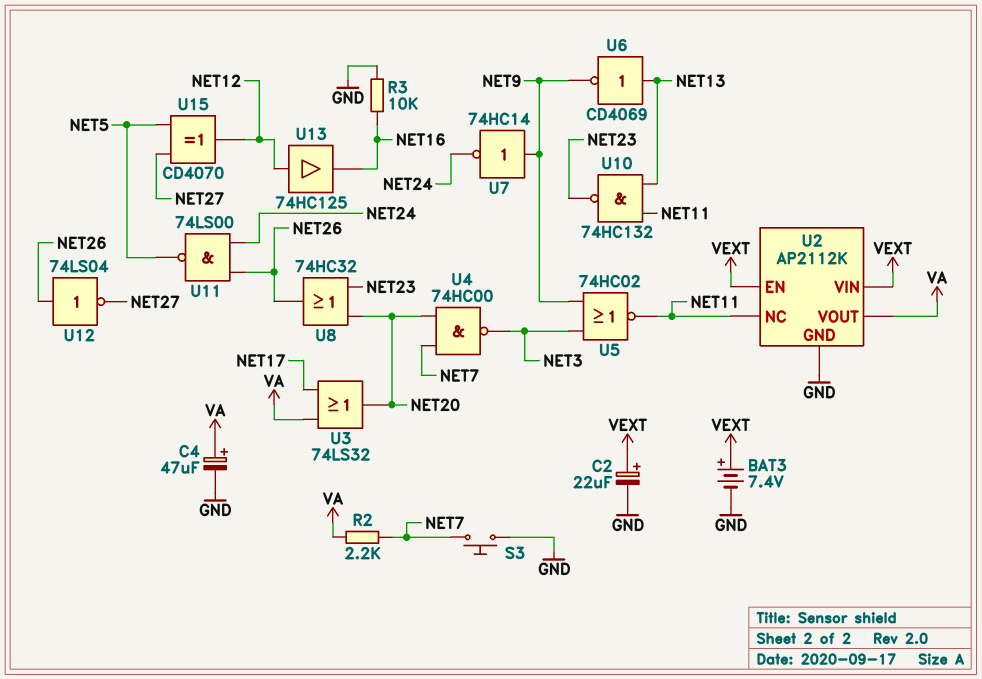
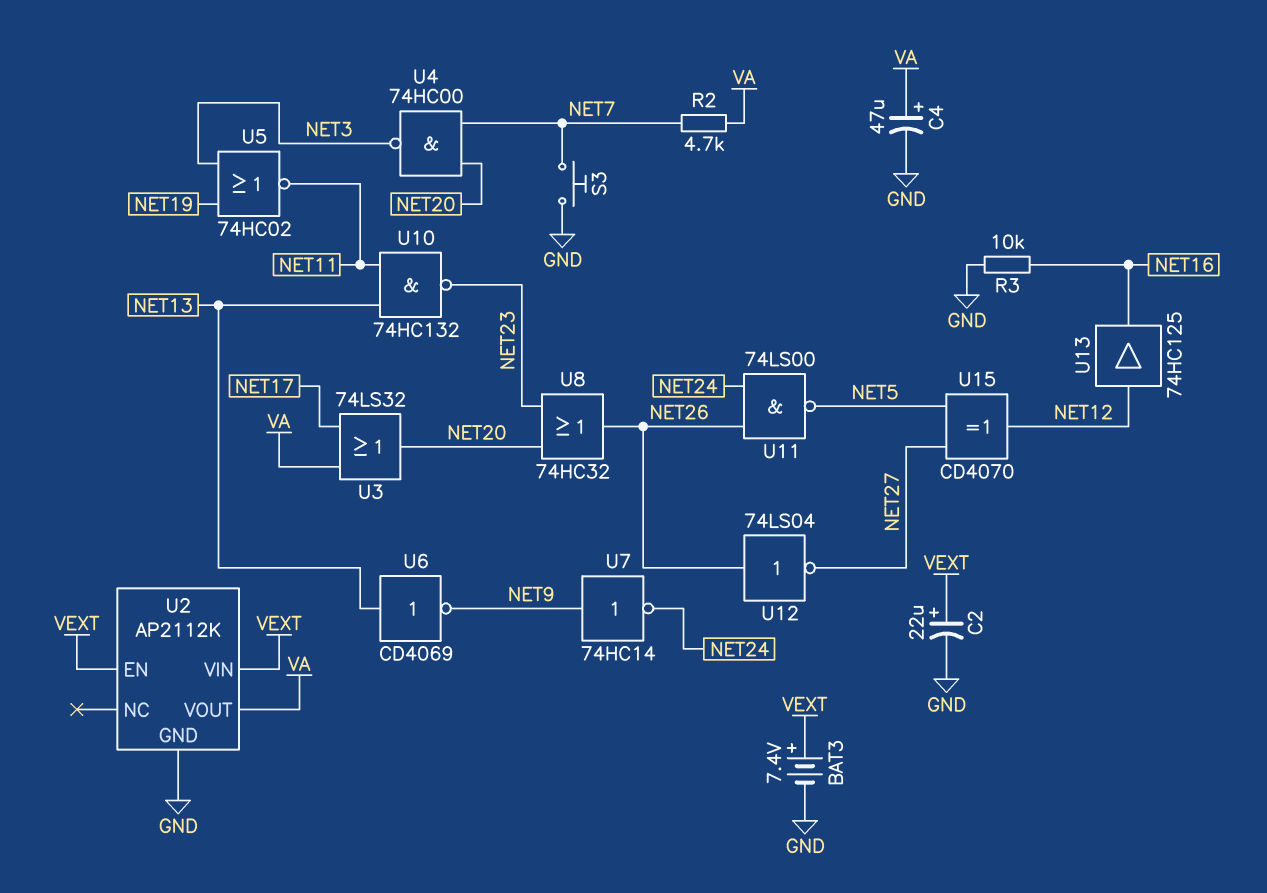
R2: 2.2k (NET7, VA) -> 4.7k (NET7, VA)
U2 pin NC: NET11 -> none
U5: NOR 74HC02 (in NET3, in NET9, out NET11) -> NOR 74HC02 (in NET3, in NET19, out NET11)

